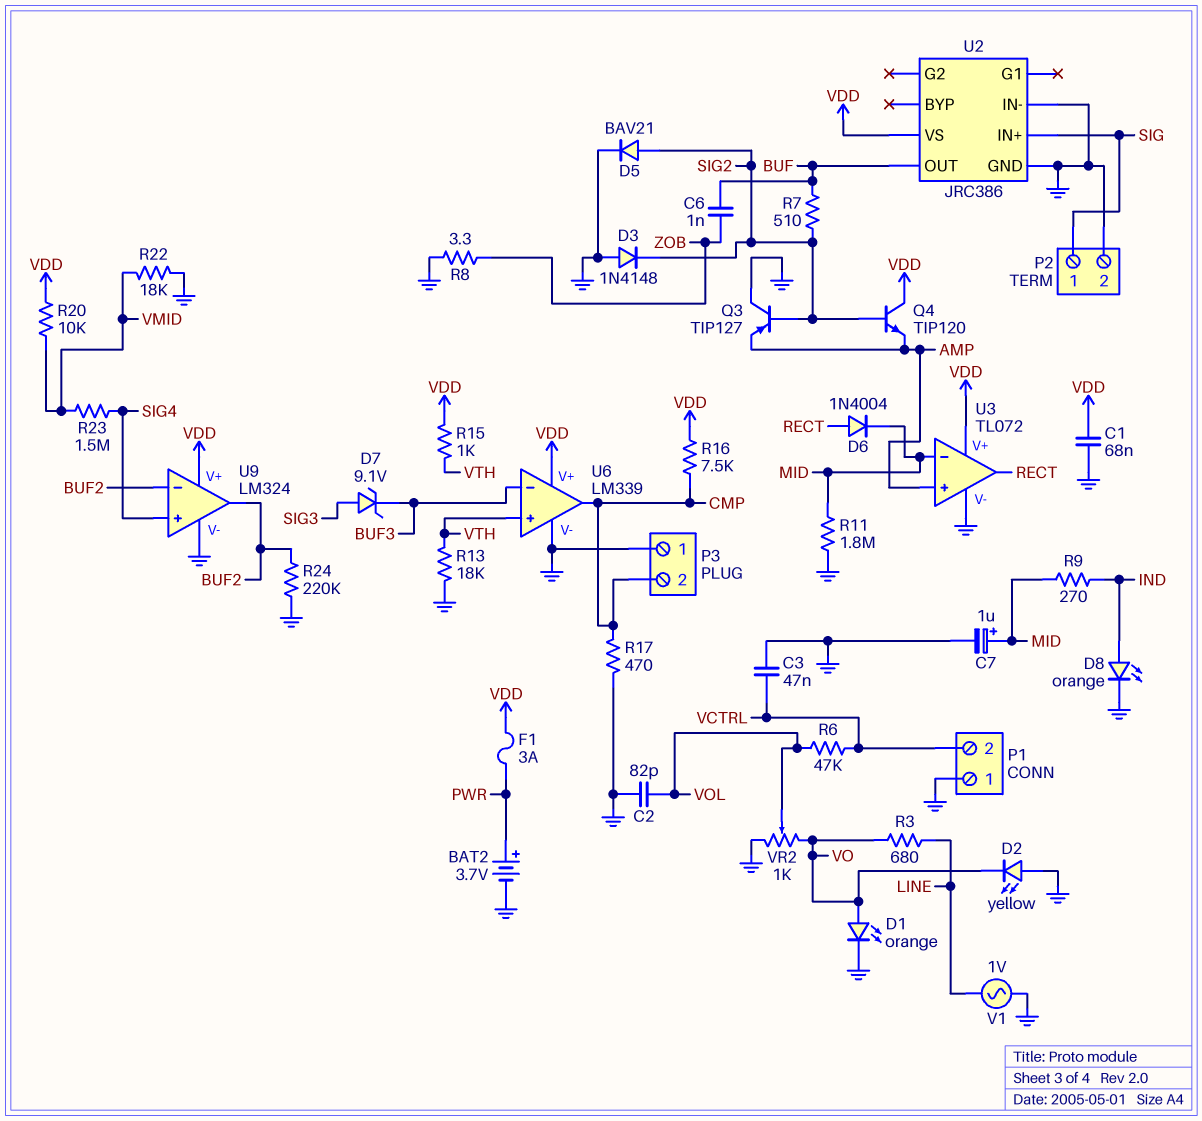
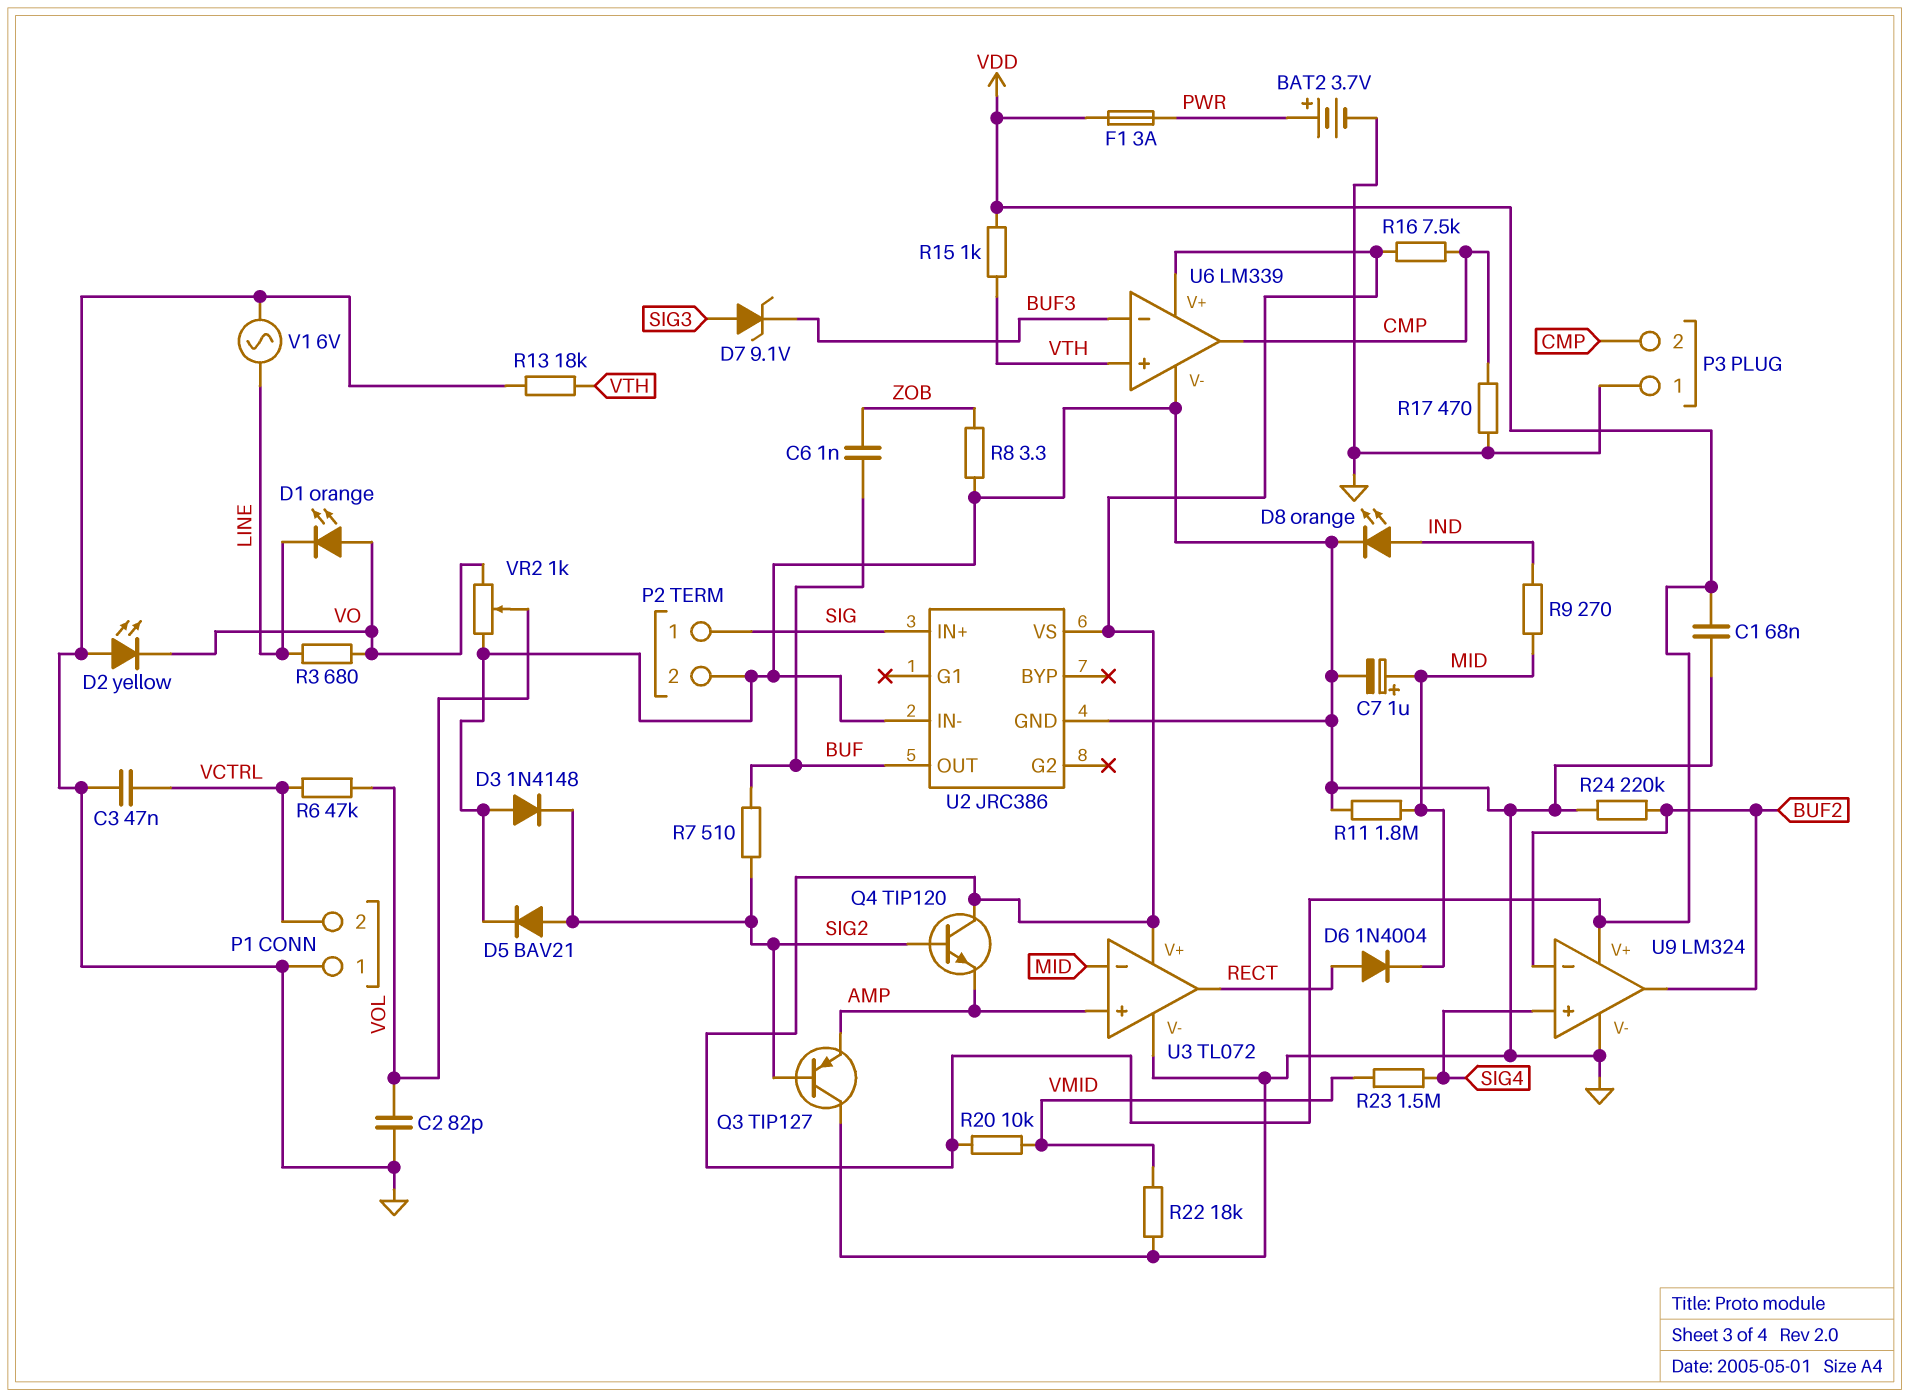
D1: LED orange (A VO, K GND) -> LED orange (A VO, K LINE)
V1: AC 1V (GND, LINE) -> AC 6V (GND, LINE)

